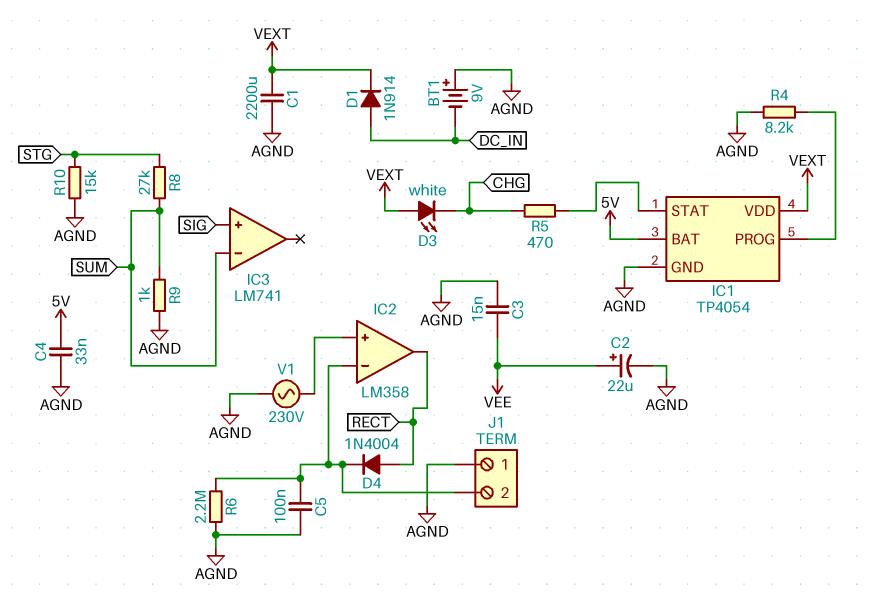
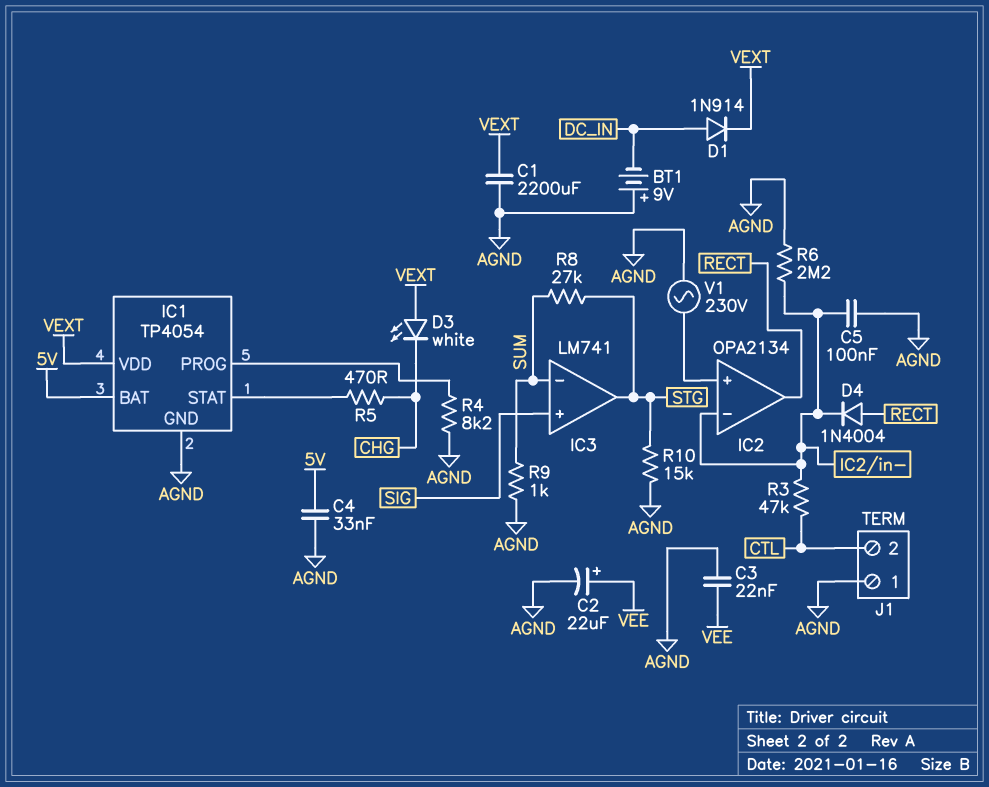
C3: 15nF (AGND, VEE) -> 22nF (AGND, VEE)
IC2: LM358 -> OPA2134
IC3 pin out: none -> STG
J1 pin 2: IC2/in- -> CTL
R3: none -> 47k (CTL, IC2/in-)

